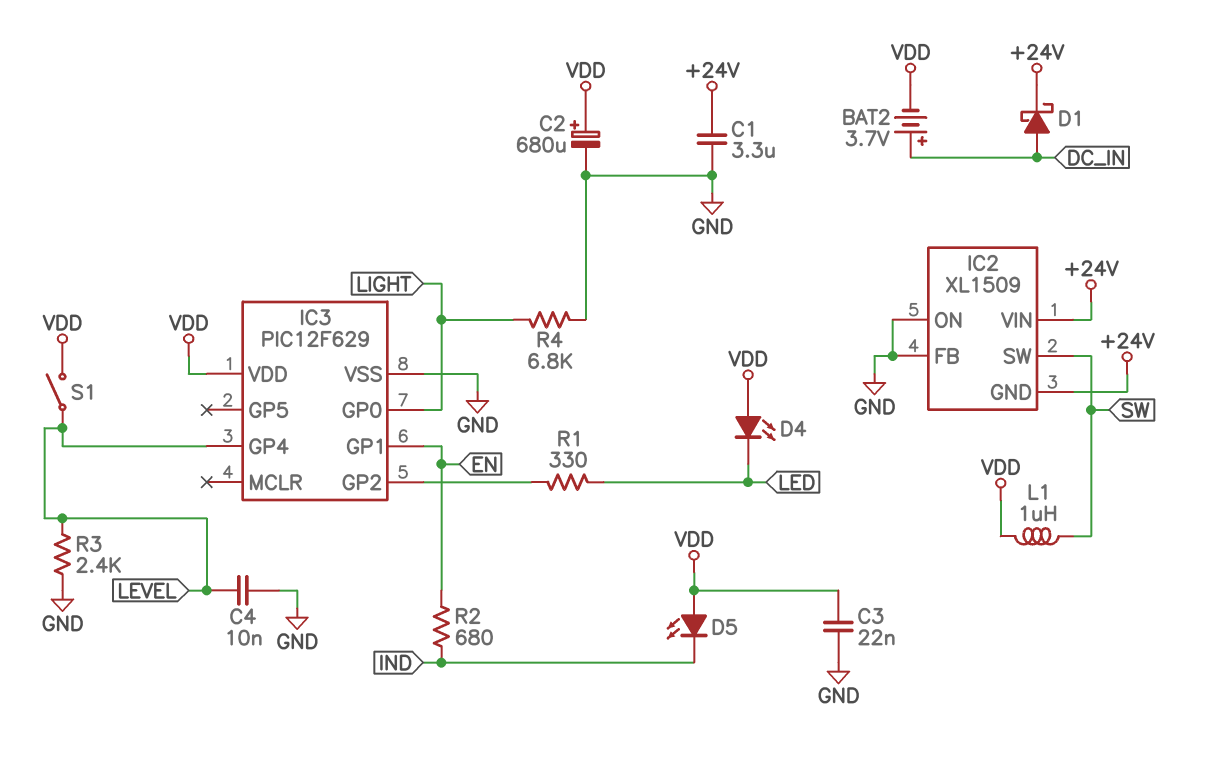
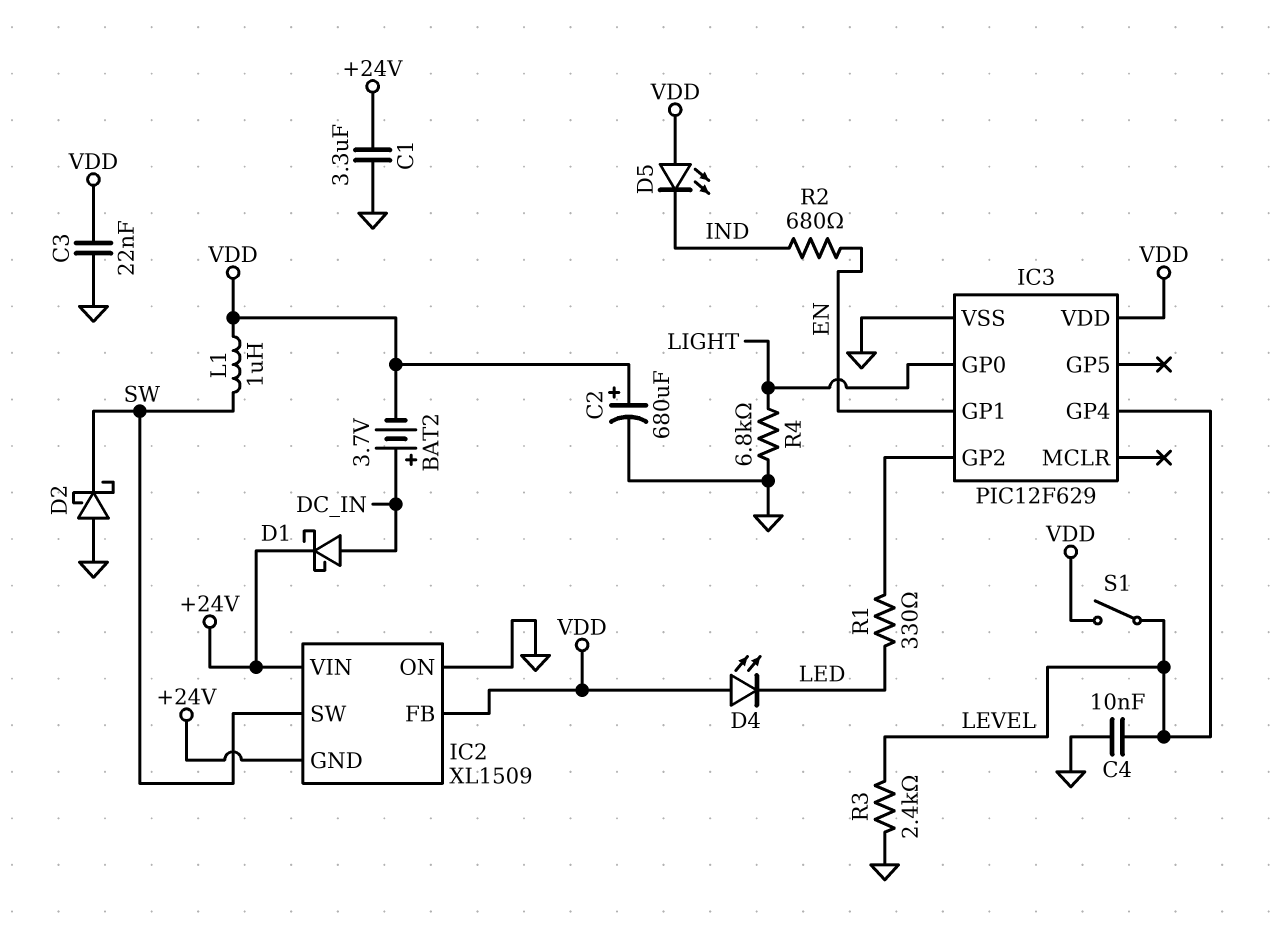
D2: none -> schottky (A GND, K SW)
IC2 pin FB: GND -> VDD

